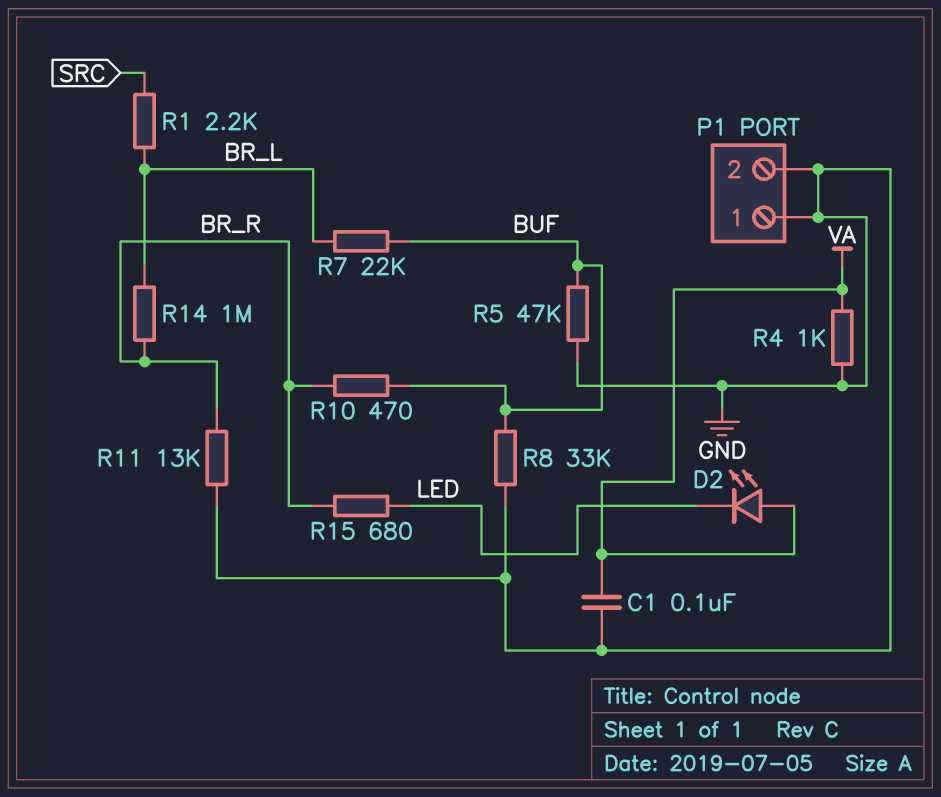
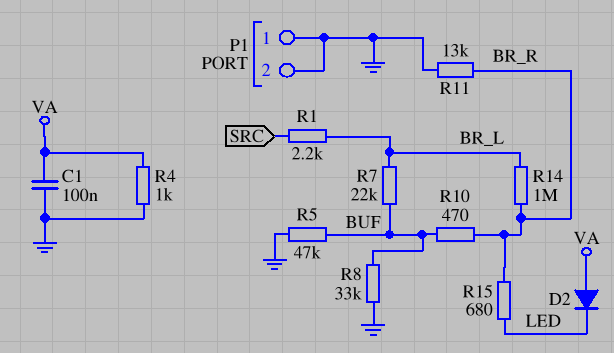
D2: LED (A VA, K LED) -> diode (A VA, K LED)

